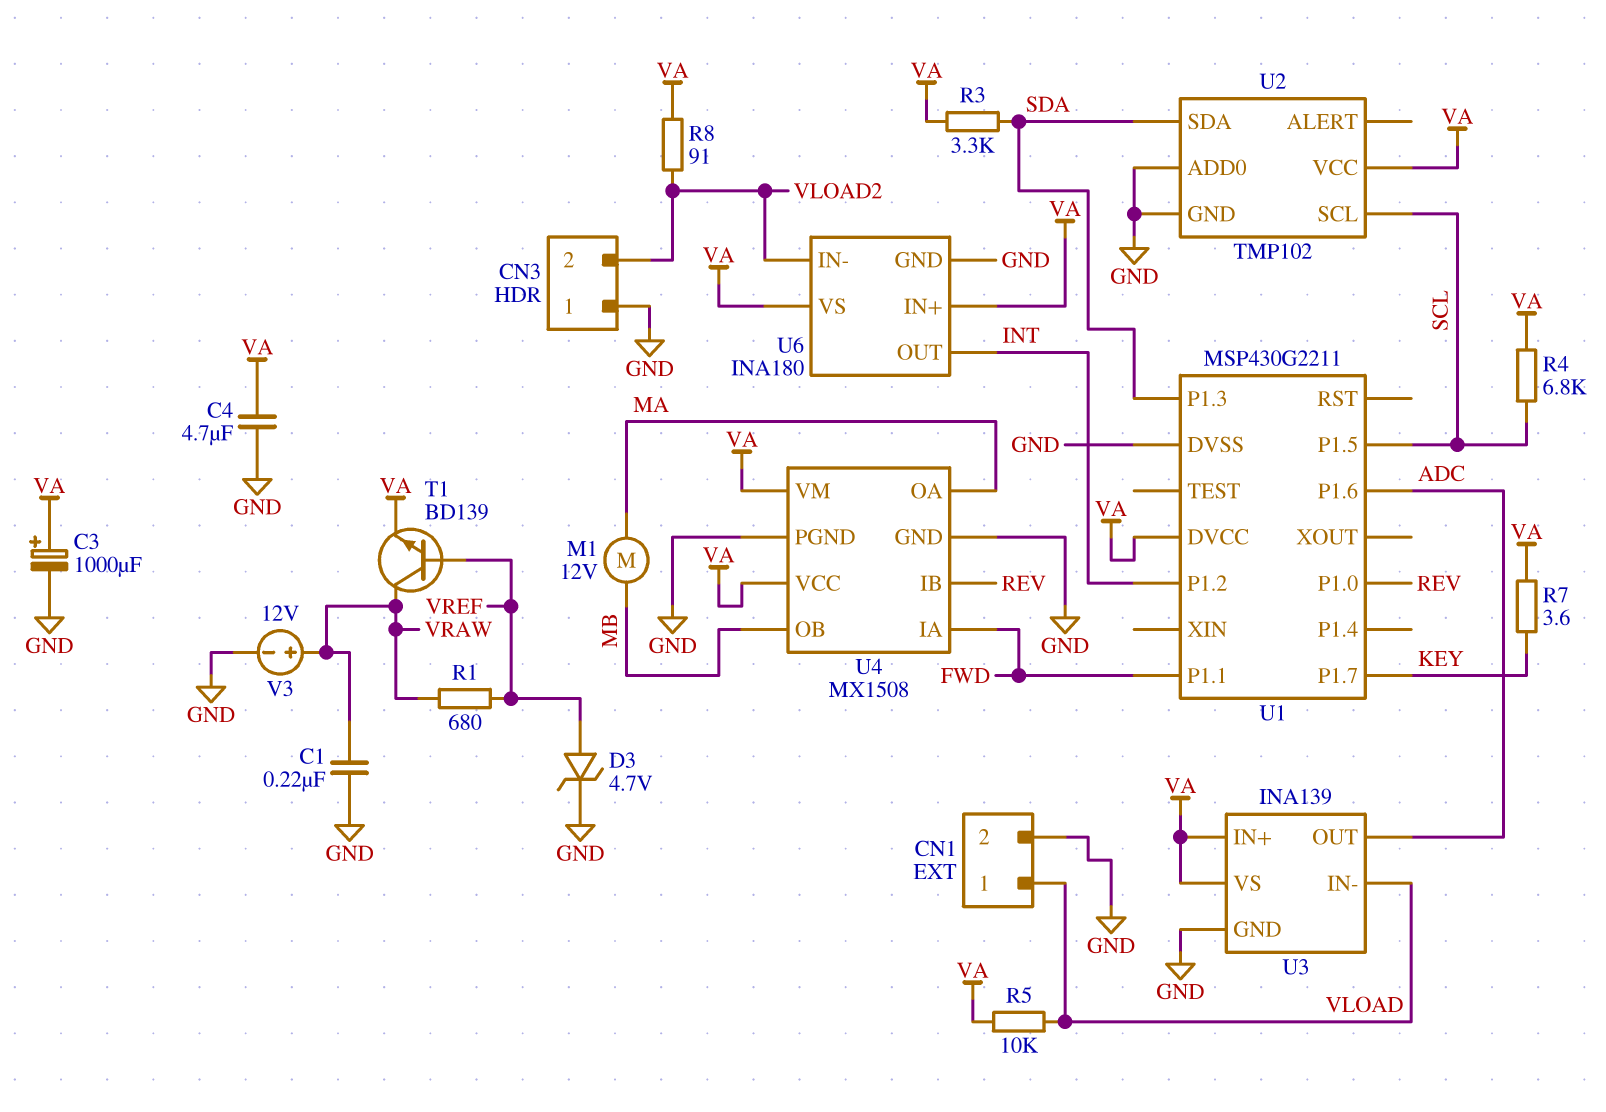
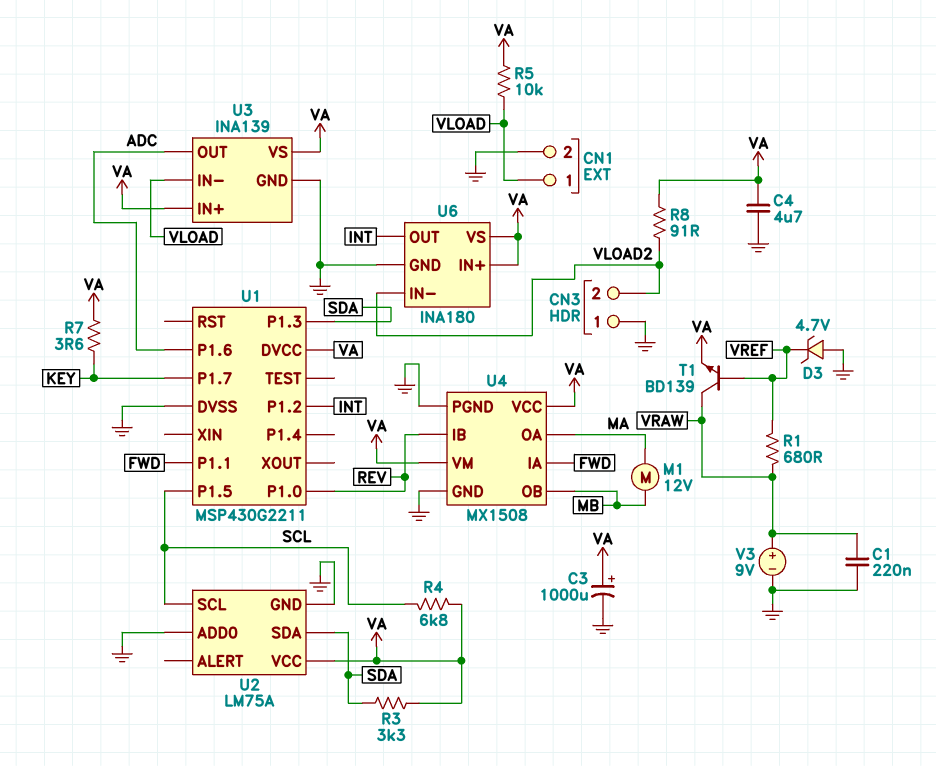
D3: zener 4.7V (A VREF, K GND) -> zener 4.7V (A GND, K VREF)
U2: TMP102 -> LM75A
V3: 12V (plus VRAW, minus GND) -> 9V (plus VRAW, minus GND)

